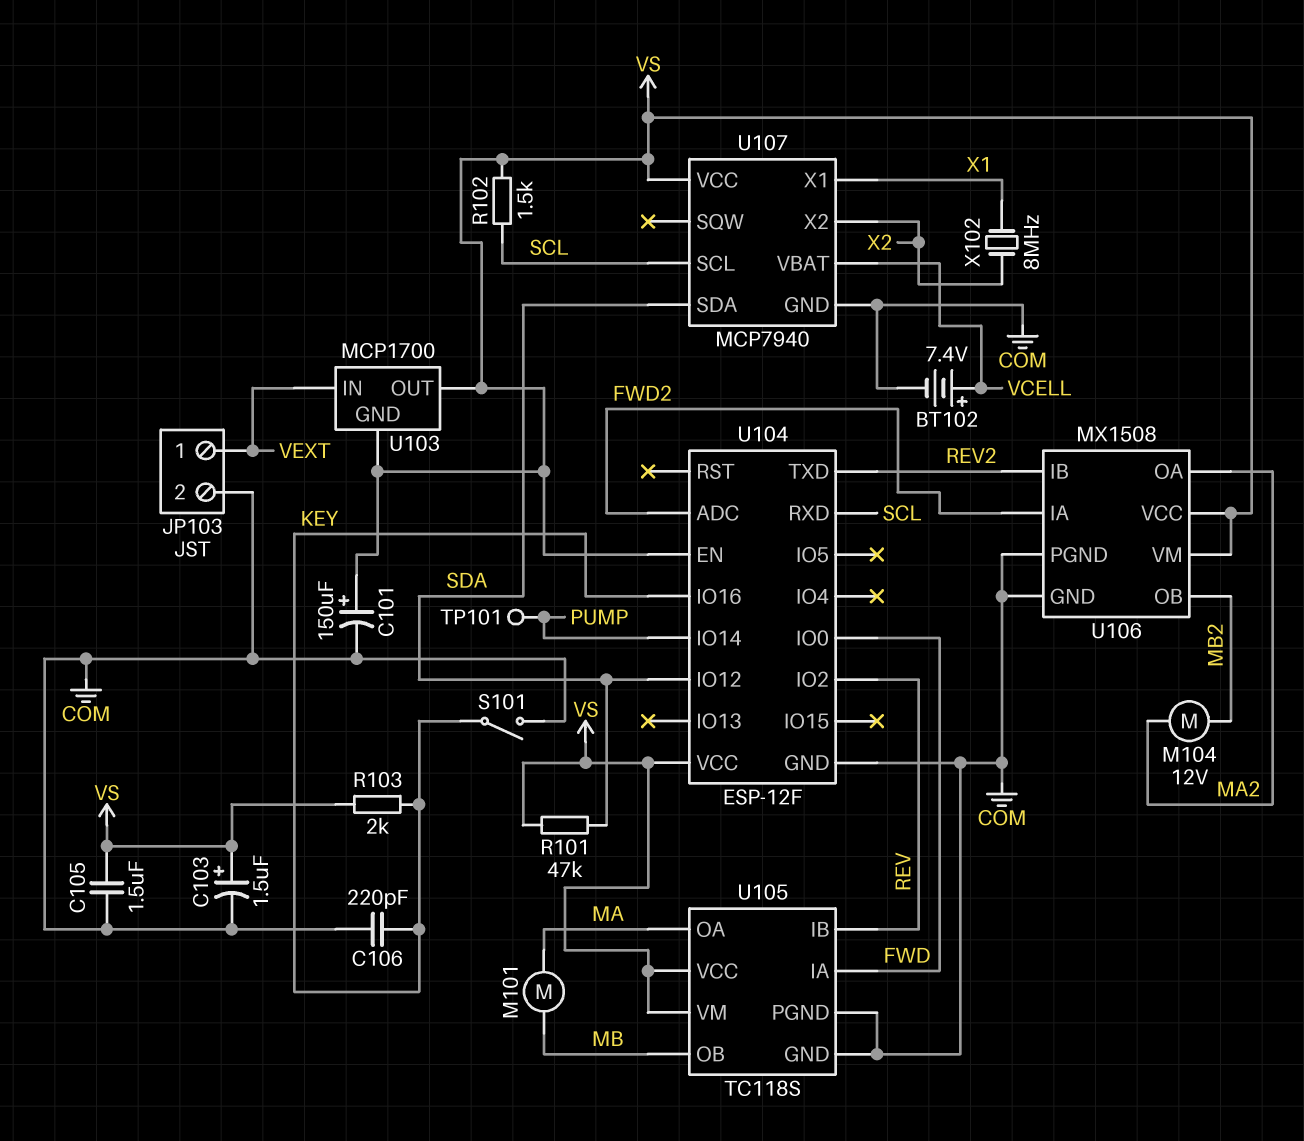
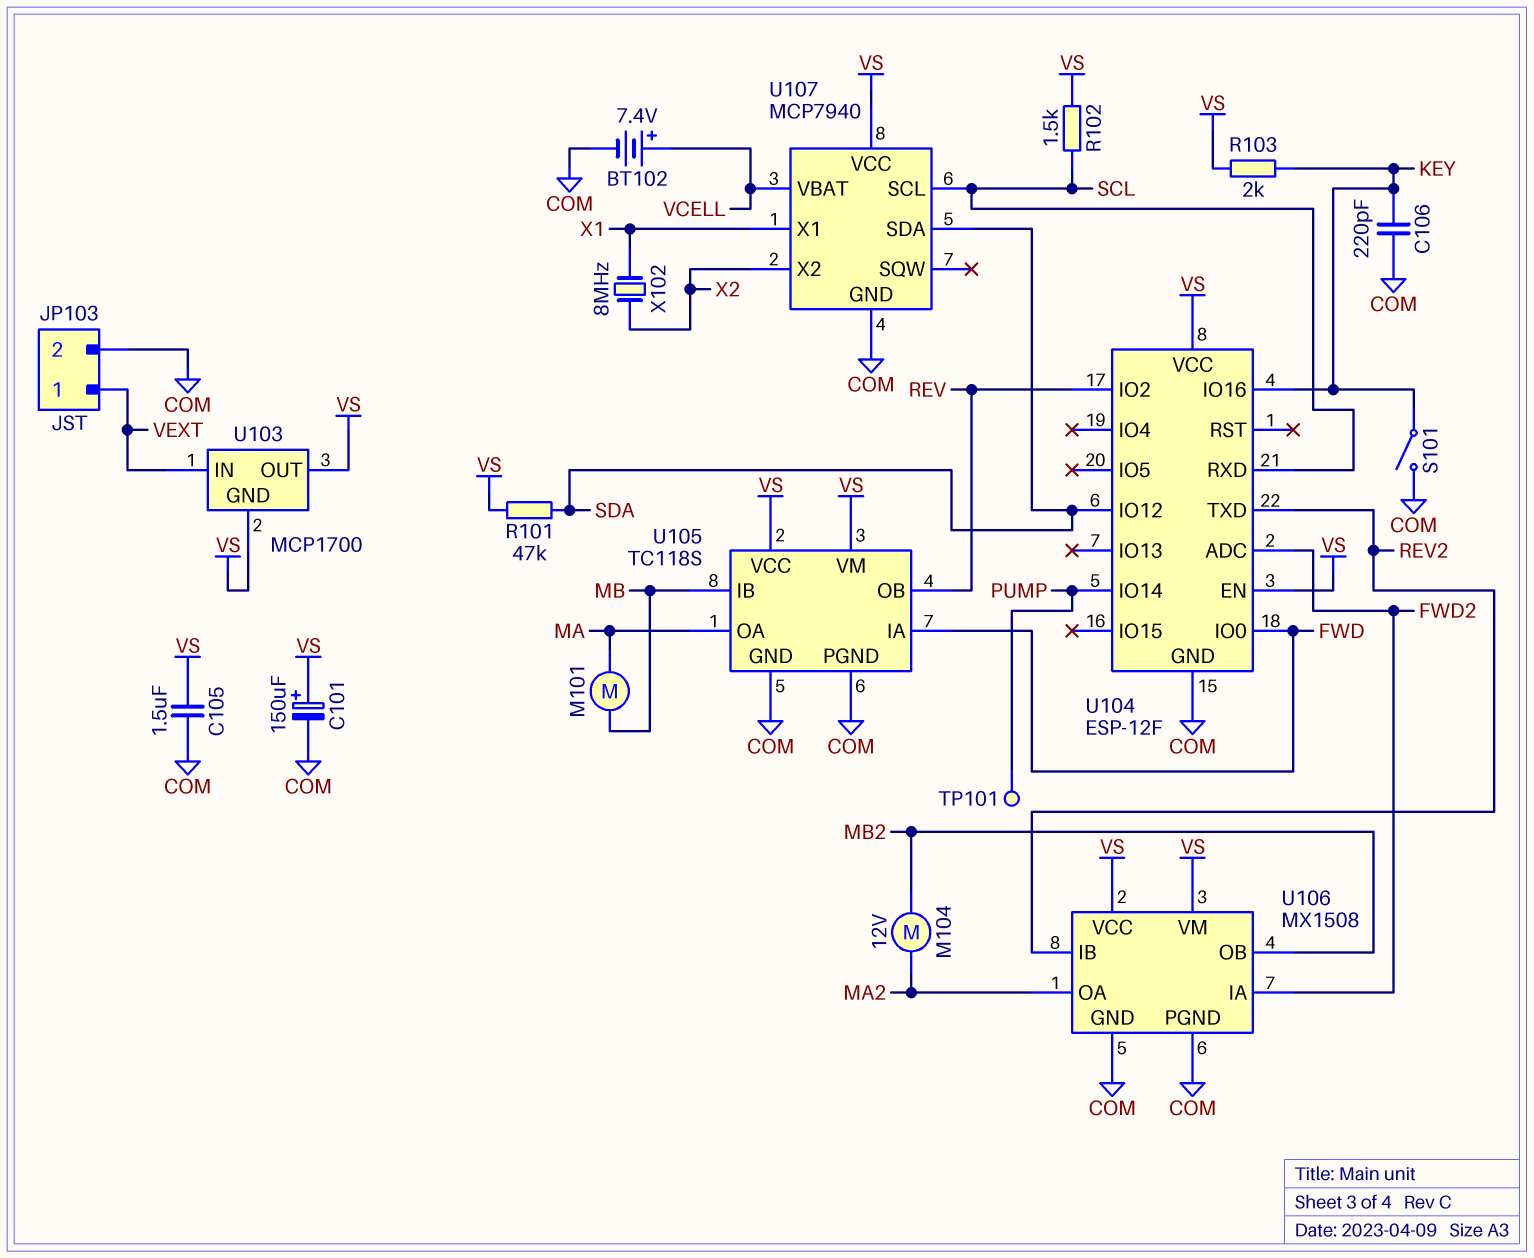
C103: 1.5uF (plus VS, minus COM) -> none
U105 pin IB: REV -> MB
U105 pin OB: MB -> REV

